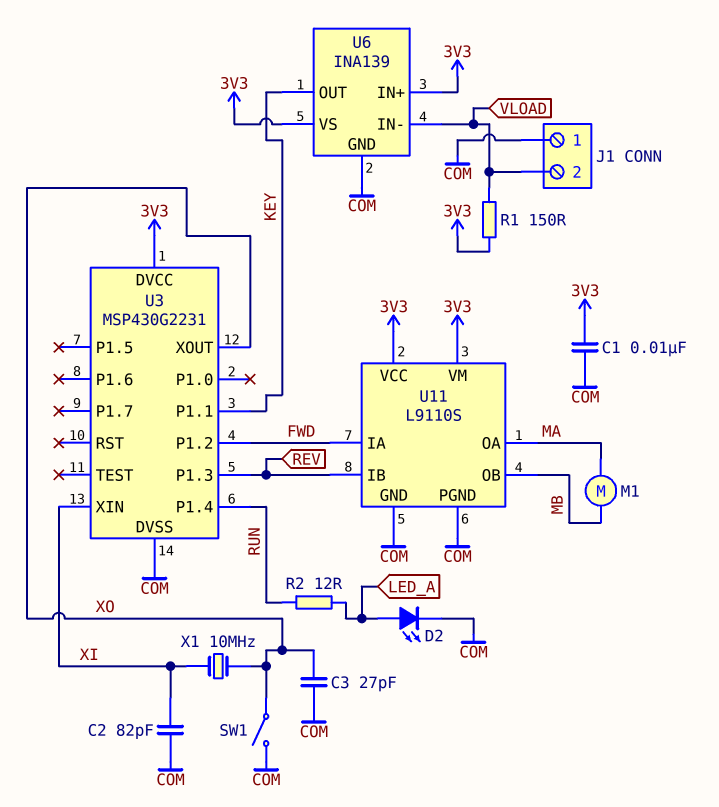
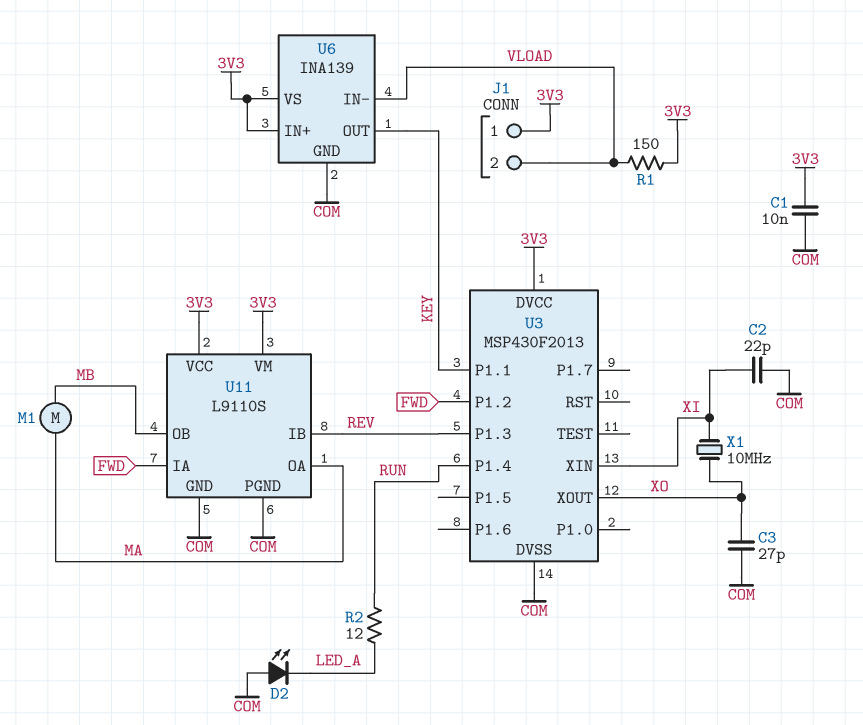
C2: 82pF (COM, XI) -> 22pF (COM, XI)
D2: LED (A LED_A, K COM) -> LED (A COM, K LED_A)
J1 pin 1: COM -> 3V3
SW1: switch (COM, XO) -> none
U3: MSP430G2231 -> MSP430F2013

